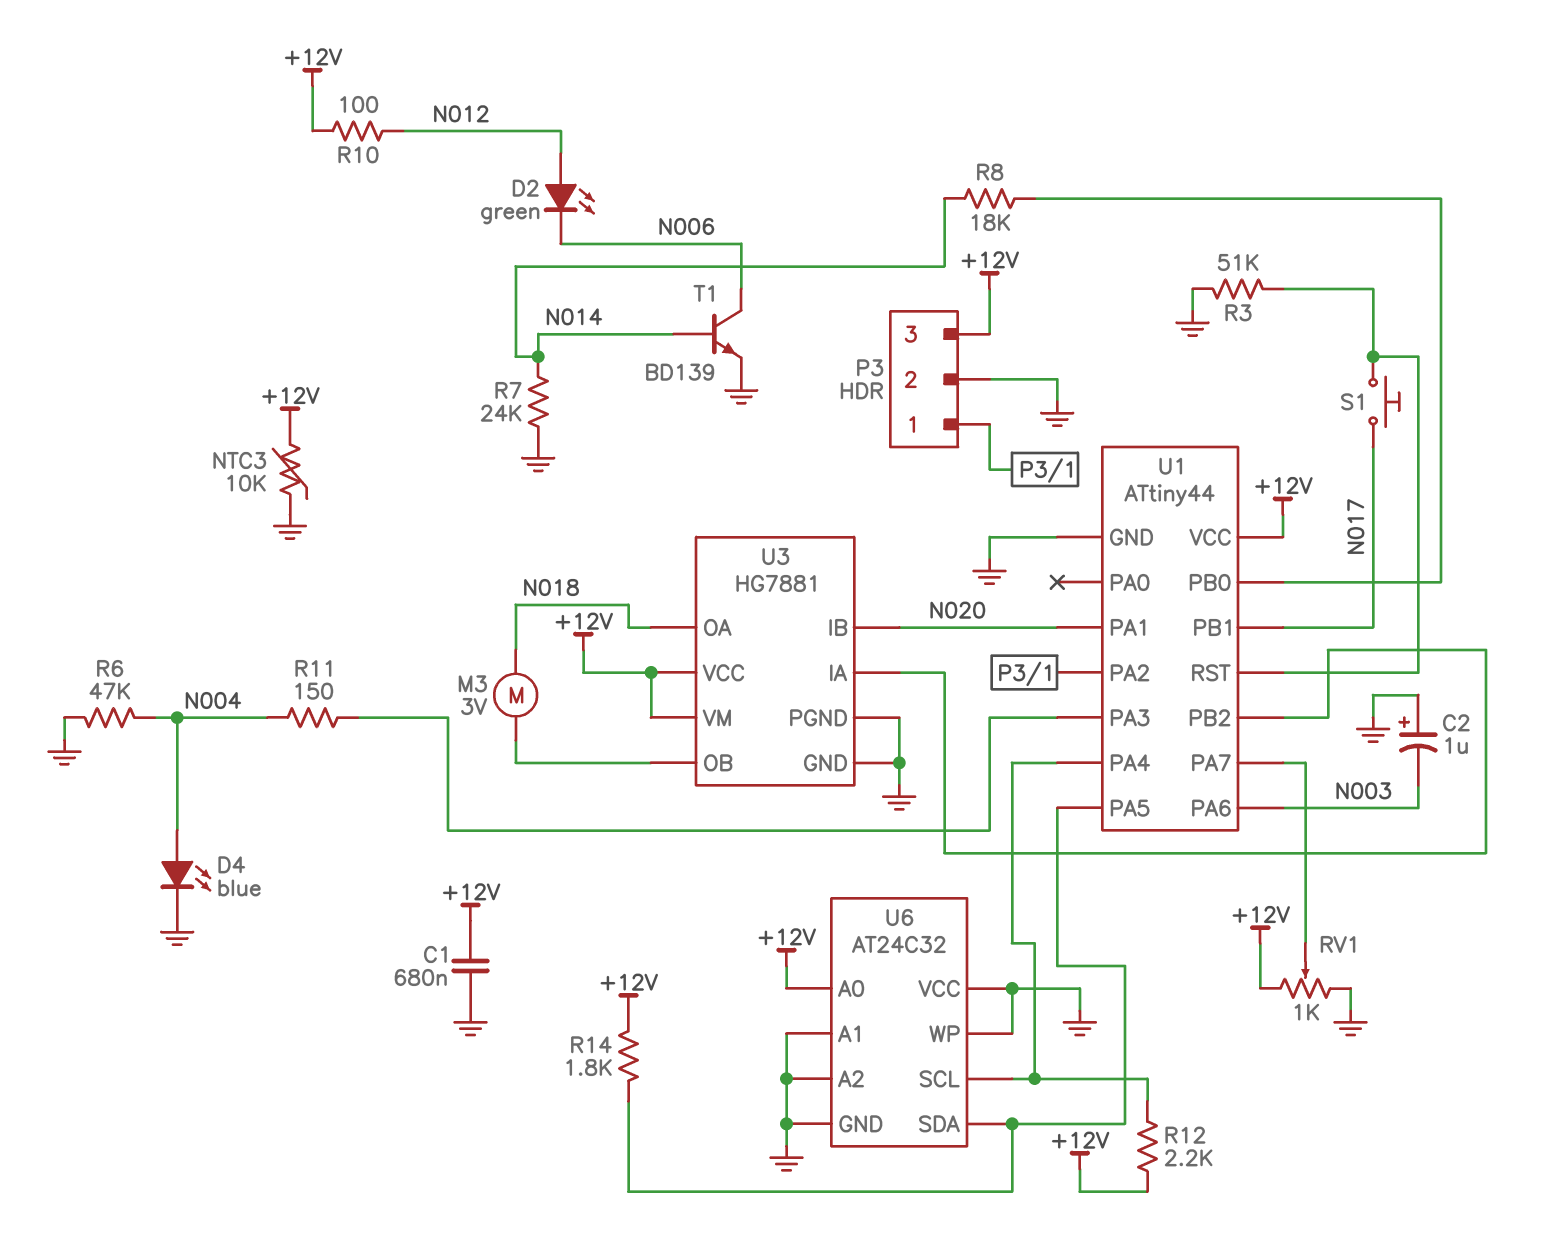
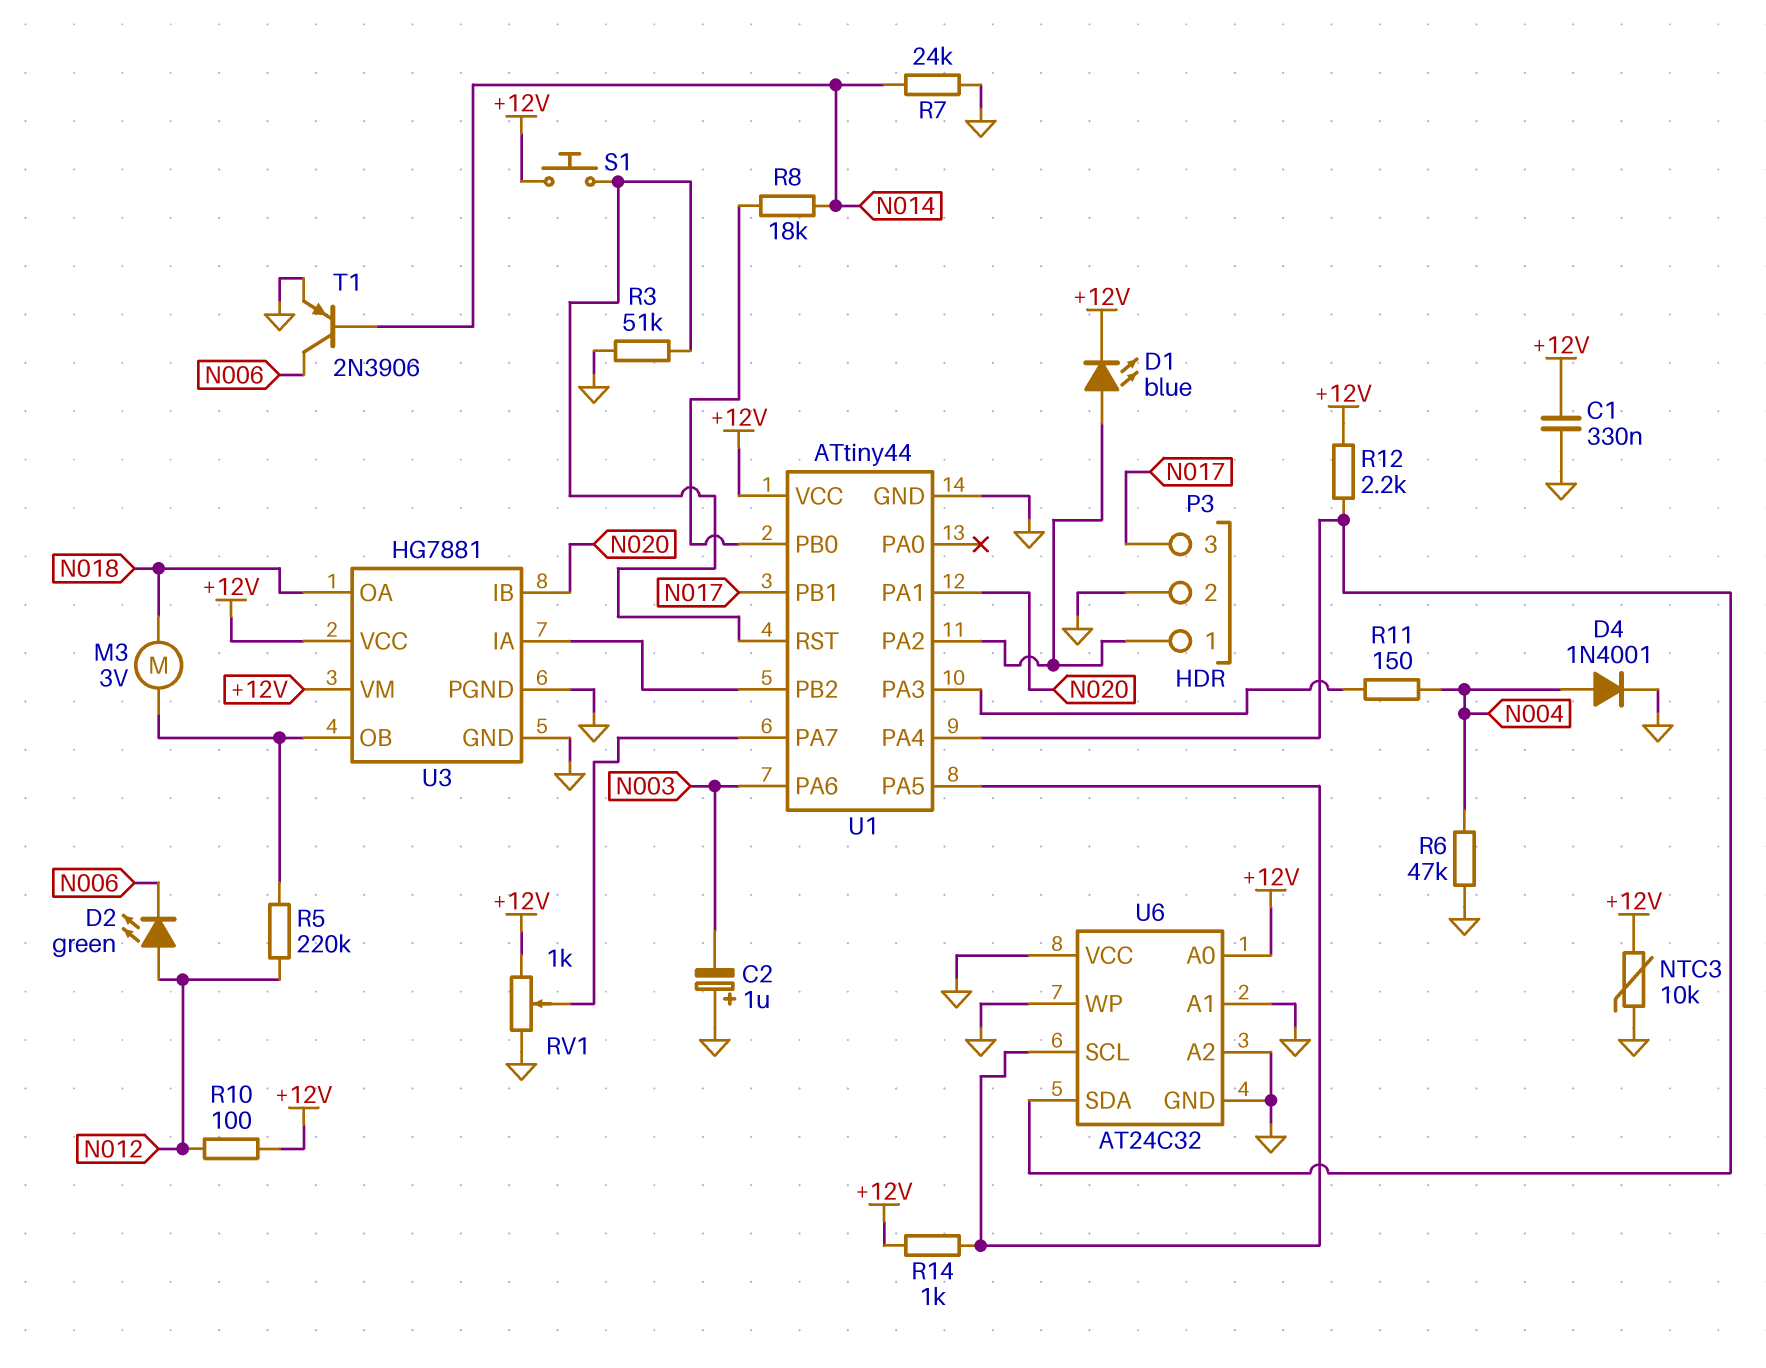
C1: 680nF (+12V, GND) -> 330nF (+12V, GND)
D1: none -> LED blue (A P3/1, K +12V)
D4: LED blue (A N004, K GND) -> diode 1N4001 (A N004, K GND)
P3 pin 3: +12V -> N017
R5: none -> 220k (N012, U3/OB)
R14: 1.8k (+12V, U1/PA5) -> 1k (+12V, U1/PA5)
S1: button (N017, U1/RST) -> button (+12V, U1/RST)
T1: NPN BD139 (B N014, C N006, E GND) -> PNP 2N3906 (B N014, C N006, E GND)
U6 pin SCL: U1/PA4 -> U1/PA5
U6 pin SDA: U1/PA5 -> U1/PA4

